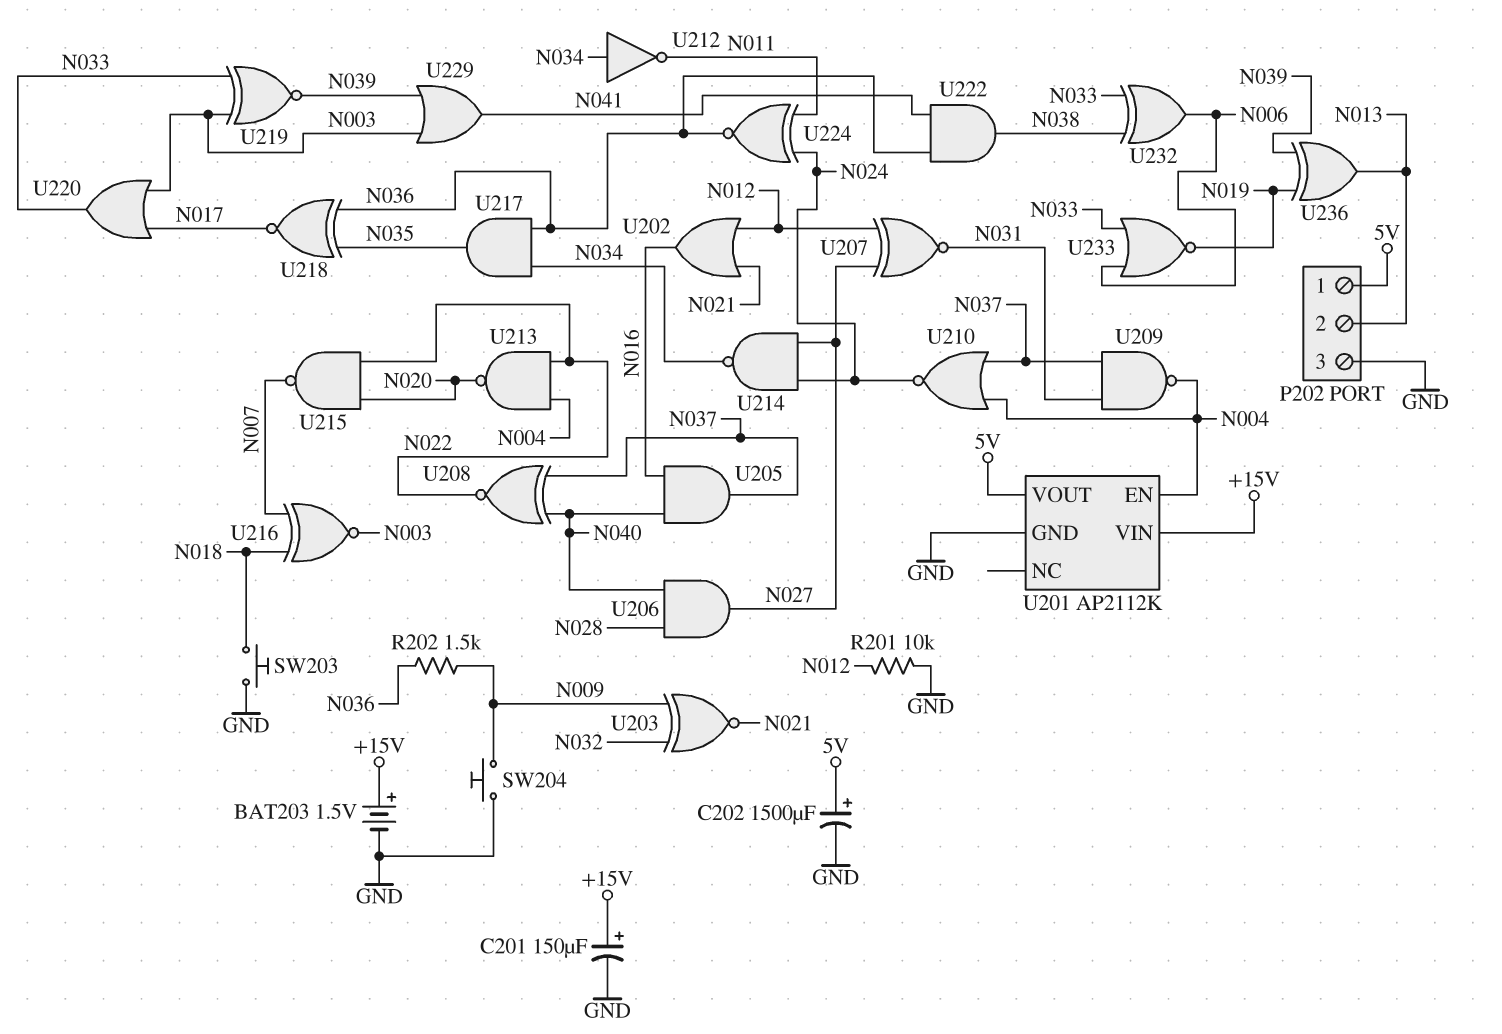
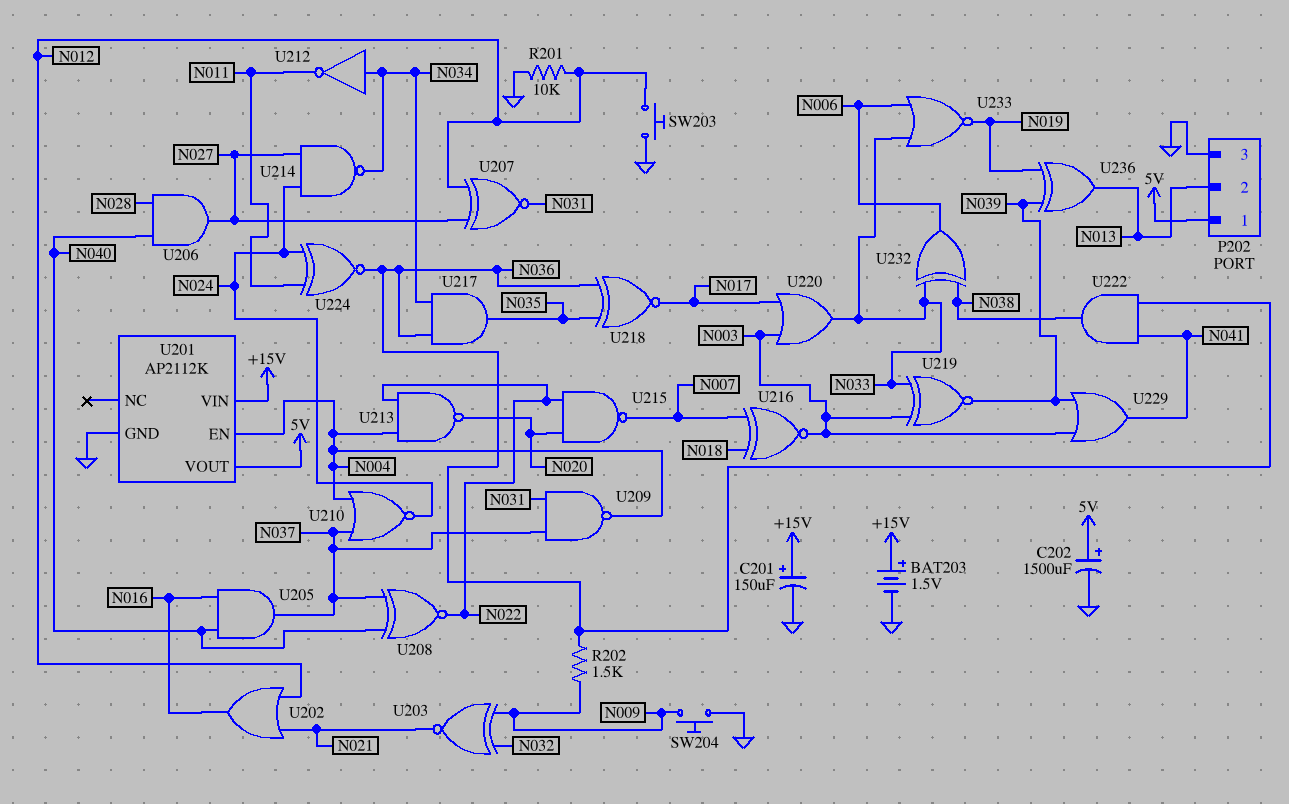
SW203: button (GND, N018) -> button (GND, N012)

